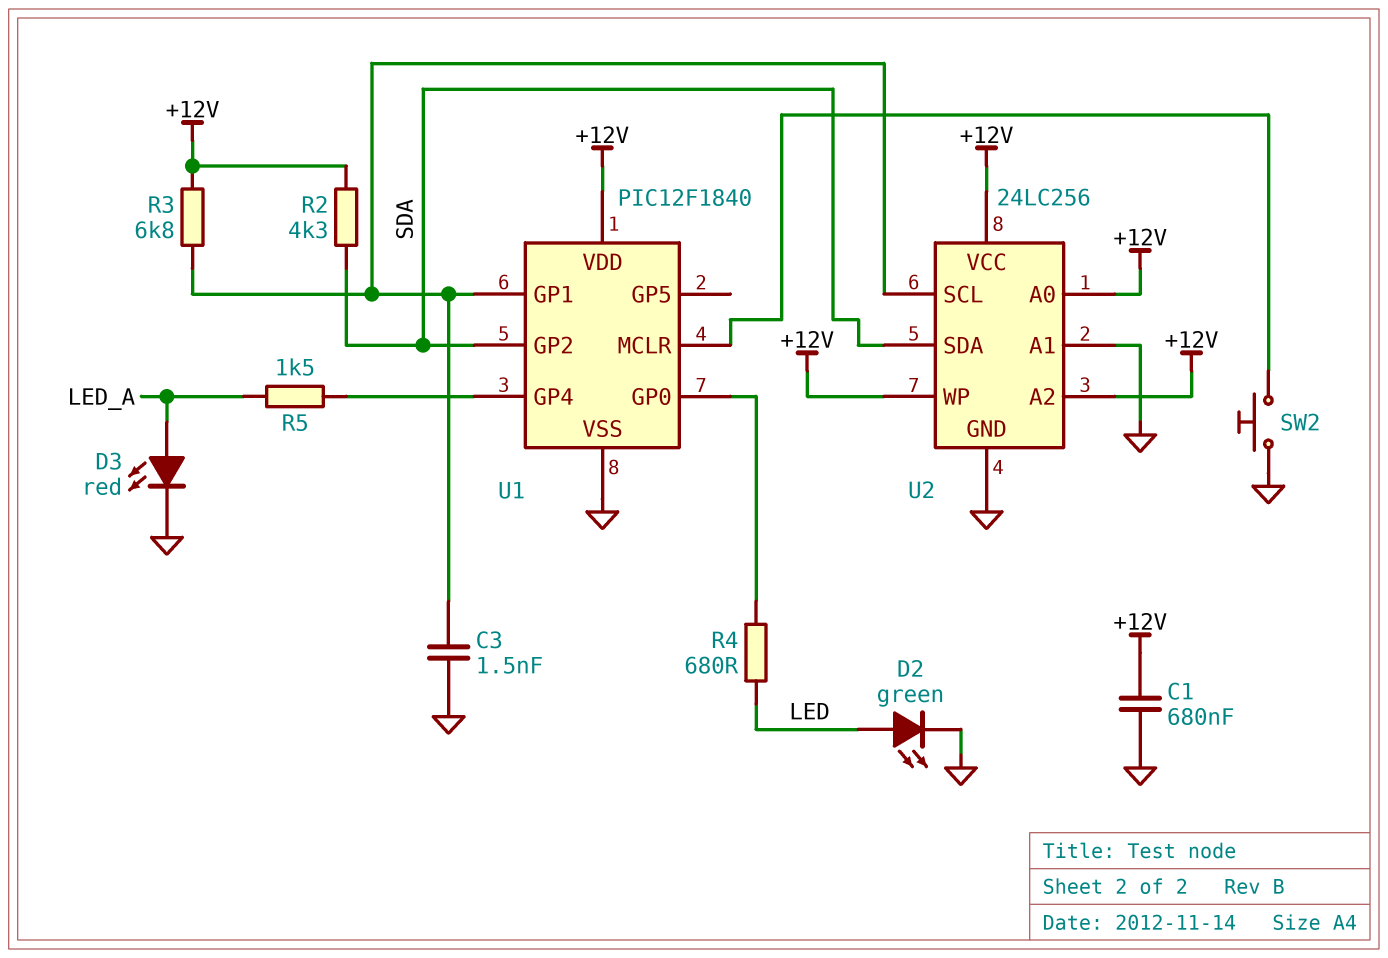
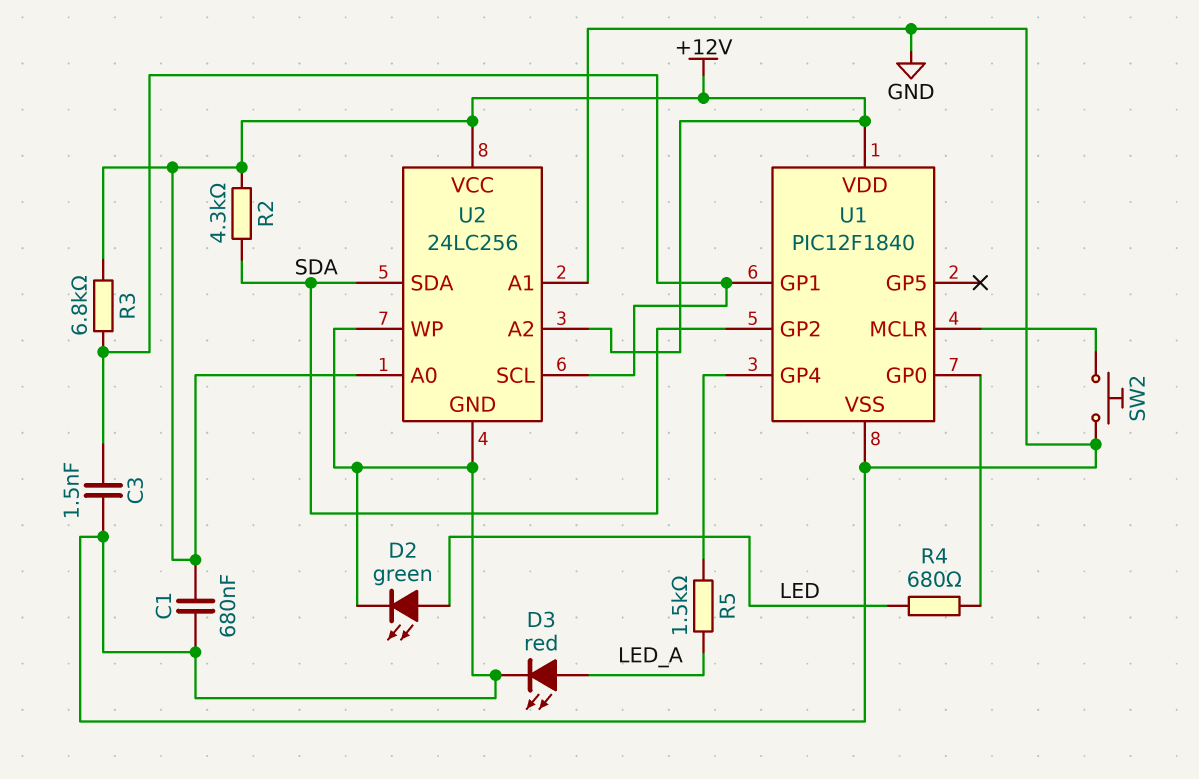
U2 pin WP: +12V -> GND

